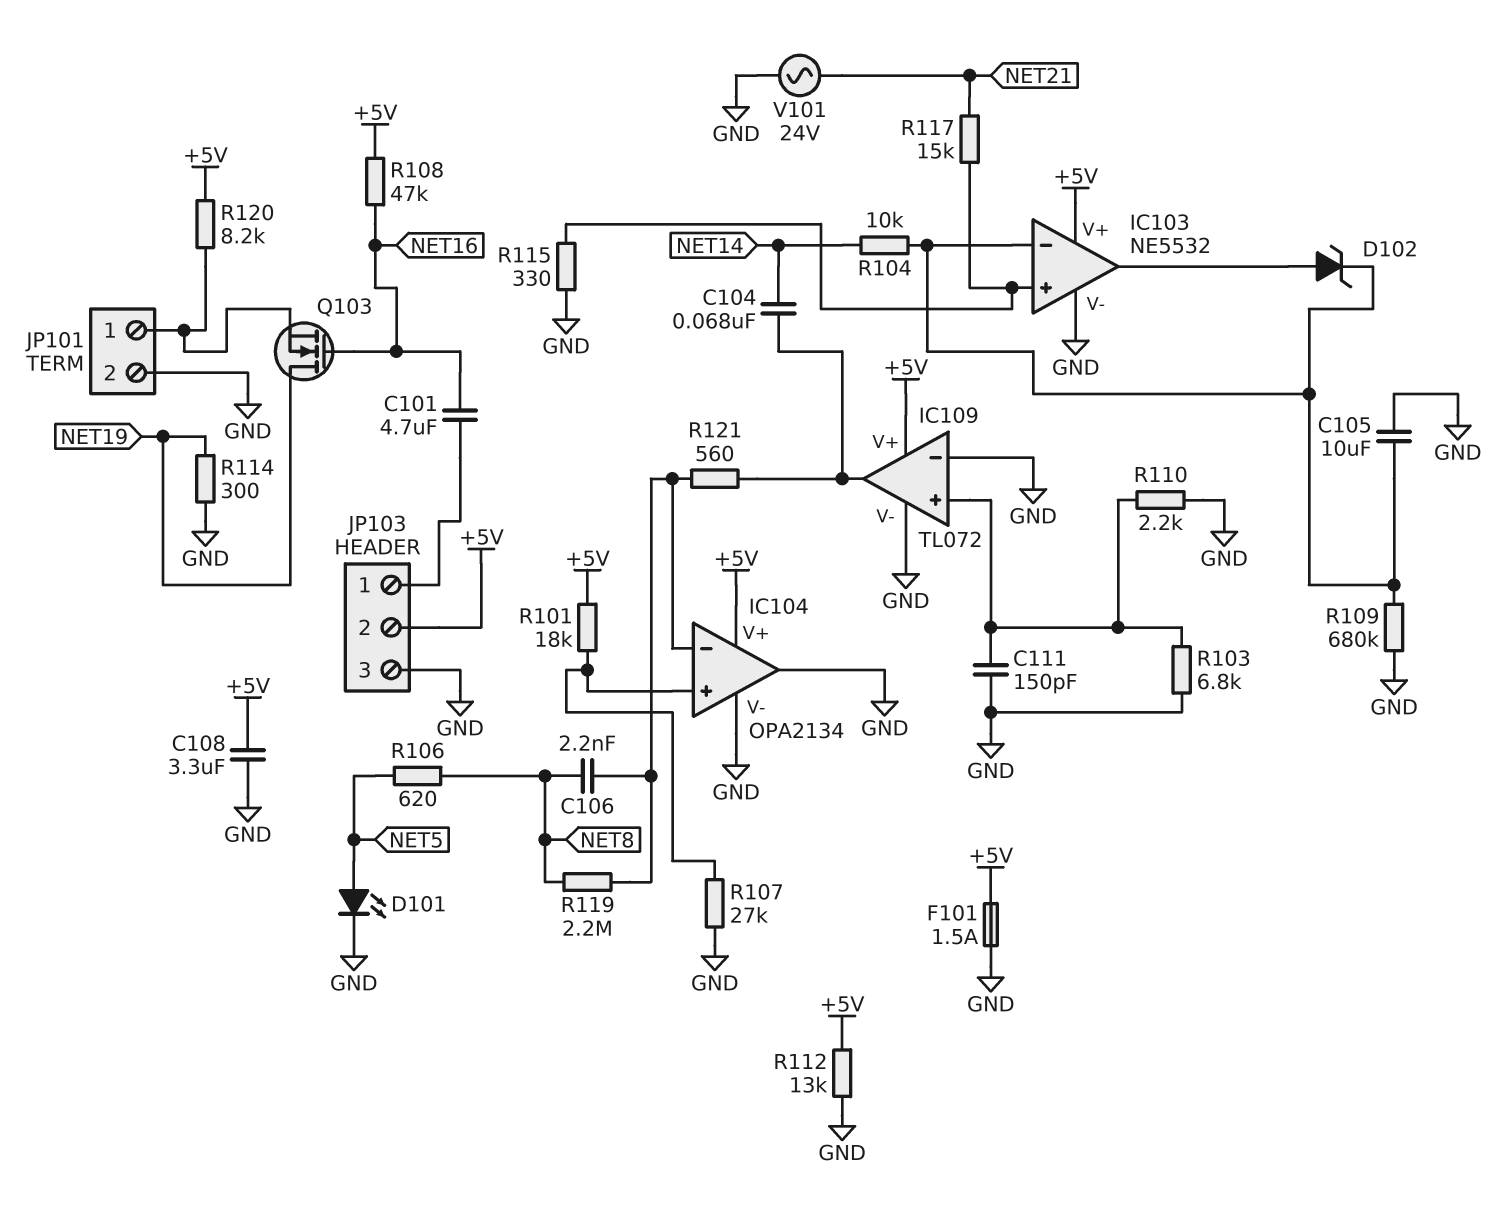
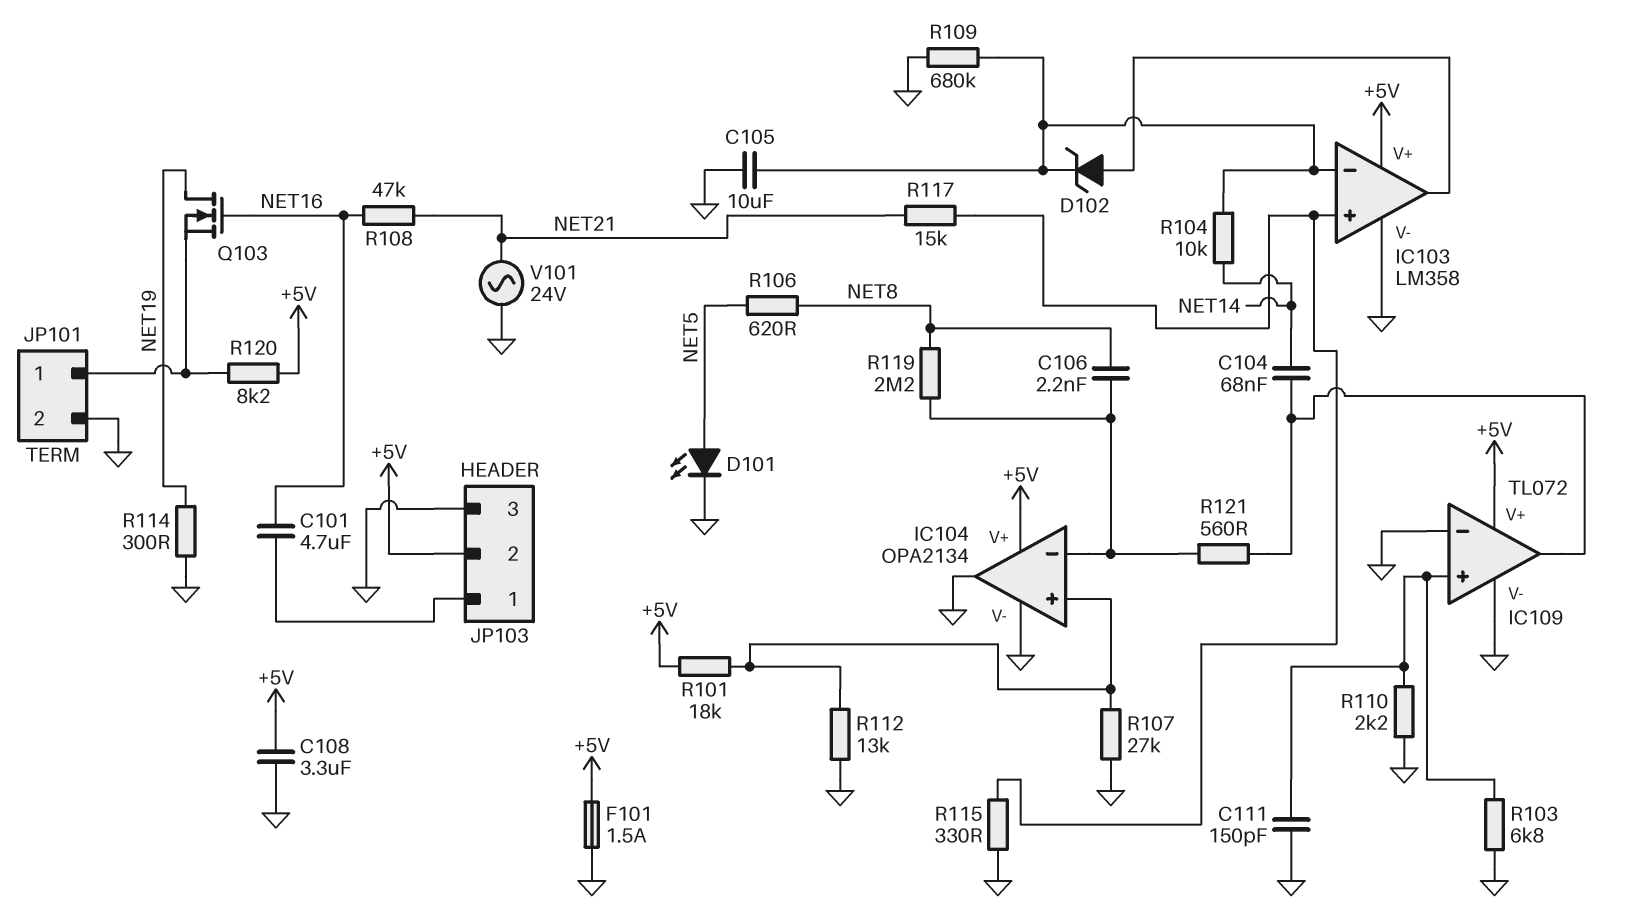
IC103: NE5532 -> LM358
R108: 47k (+5V, NET16) -> 47k (NET16, NET21)
R112: 13k (+5V, GND) -> 13k (GND, IC104/in+)

